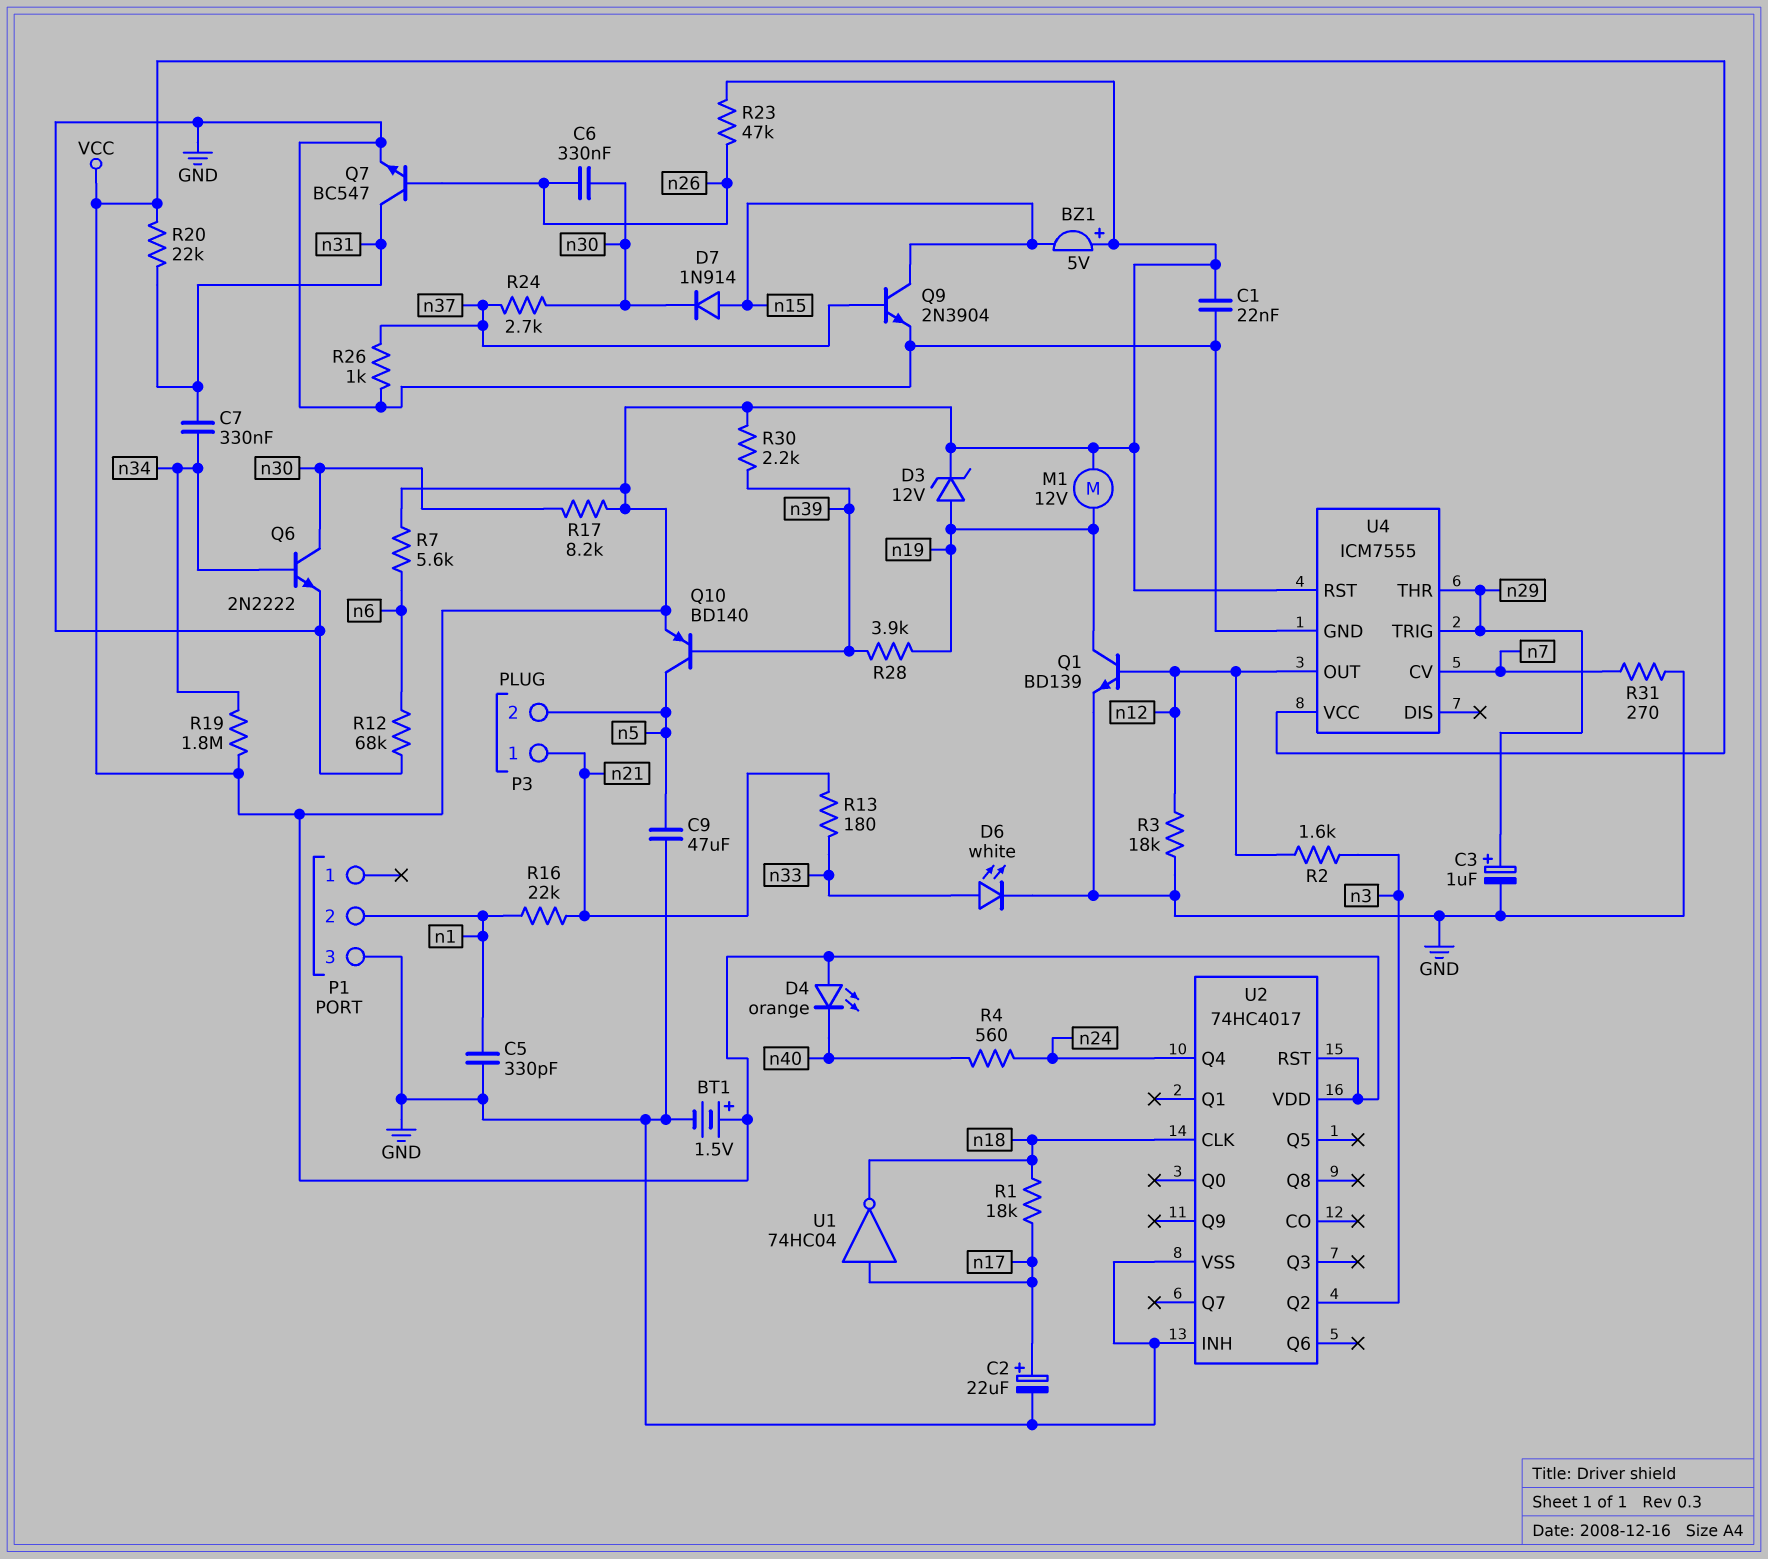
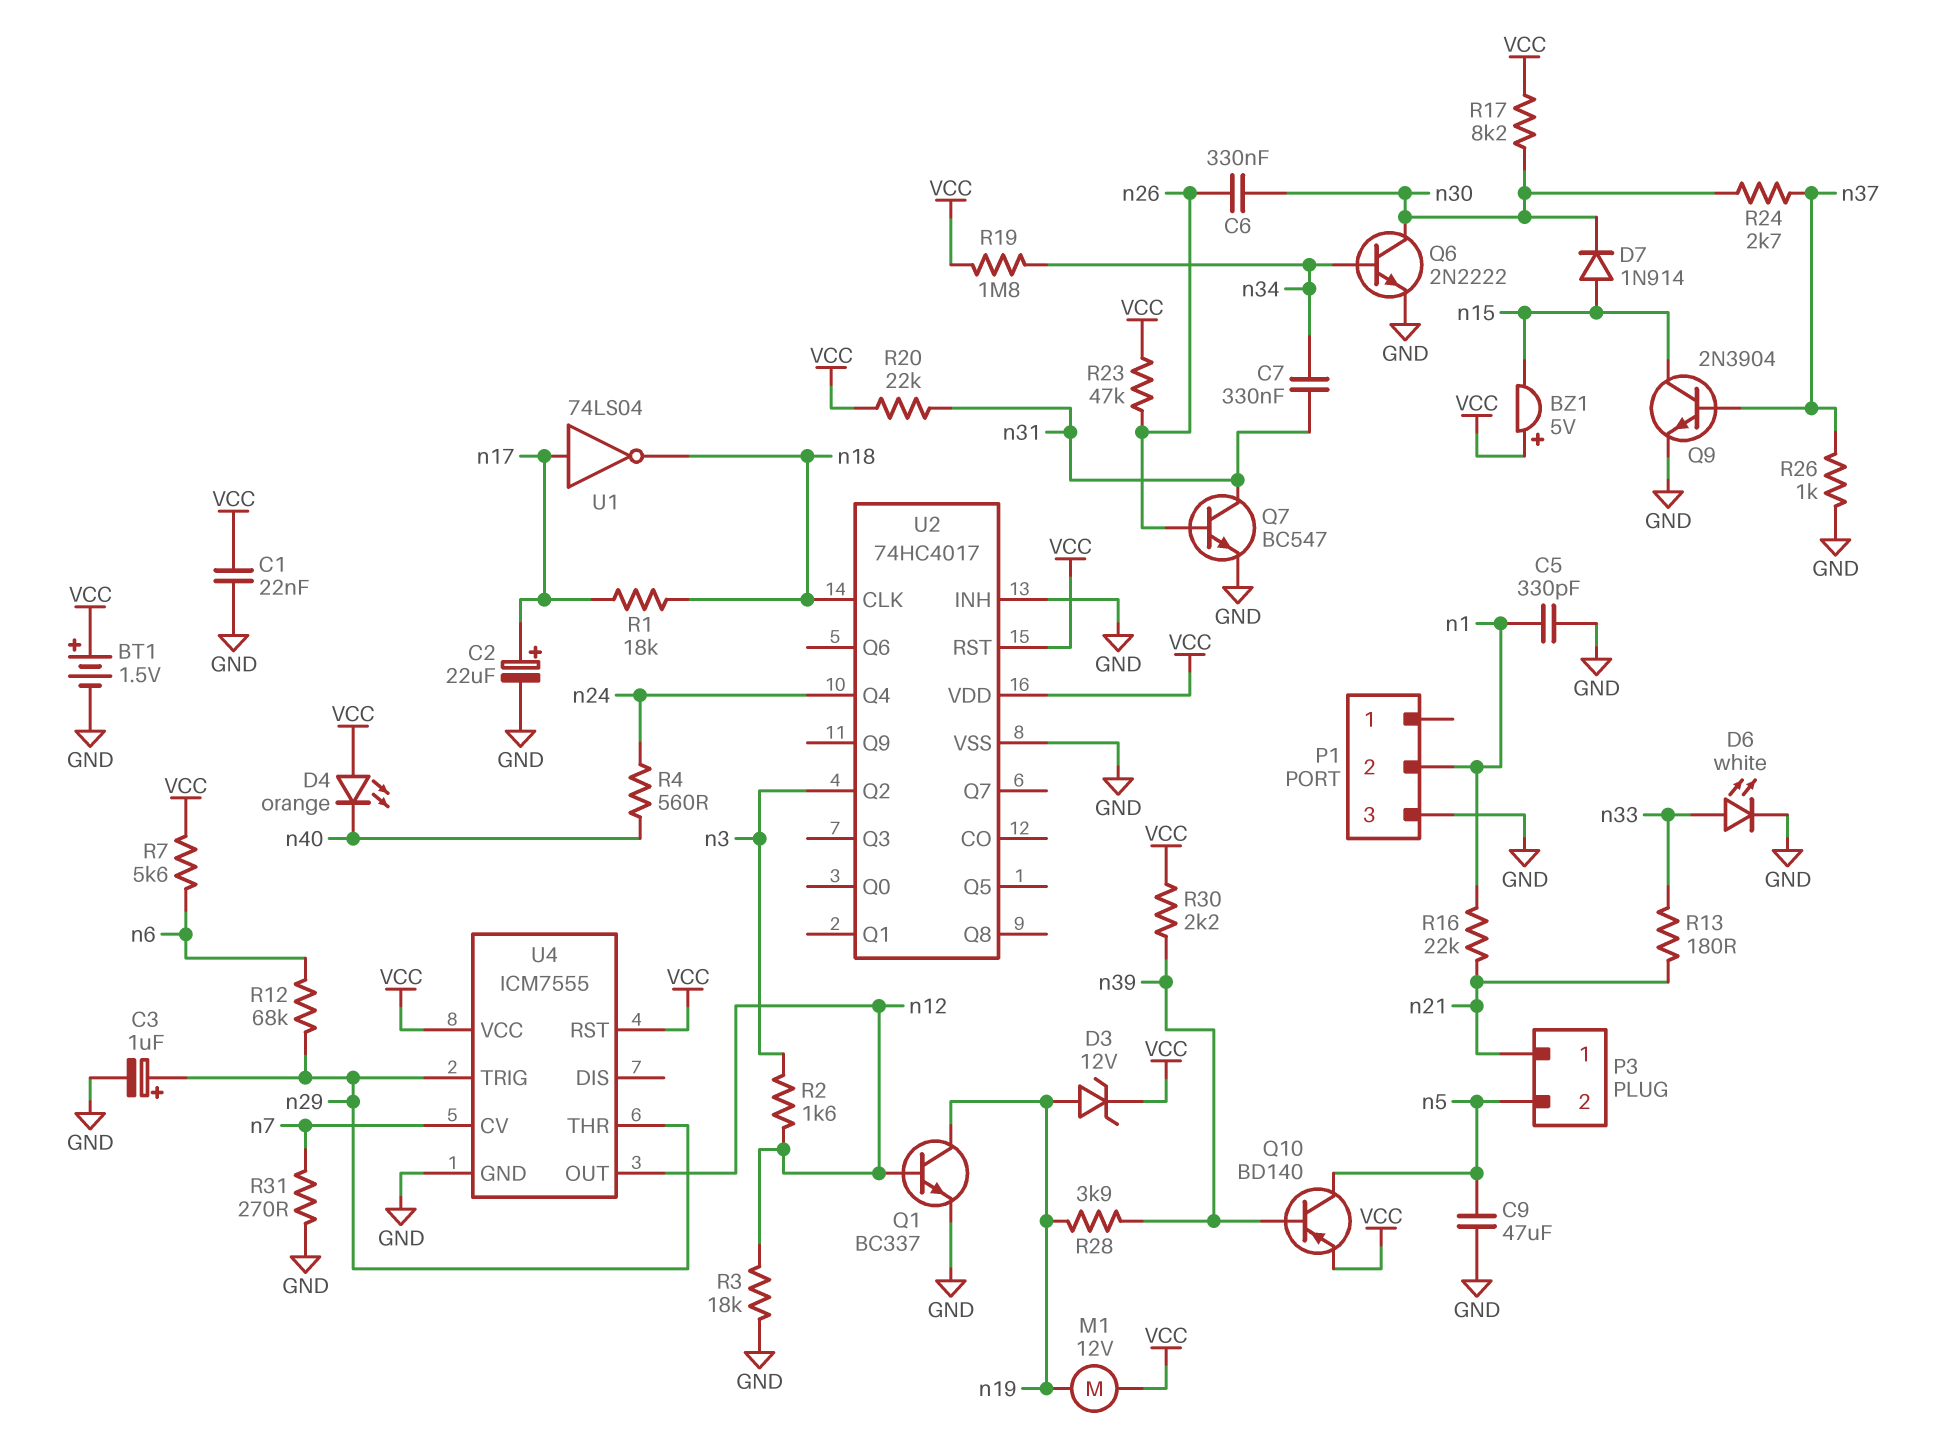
Q1: NPN BD139 (B n12, C n19, E GND) -> NPN BC337 (B n12, C n19, E GND)
R12: 68k (GND, n6) -> 68k (n6, n29)
U1: NOT 74HC04 (in n17, out n18) -> NOT 74LS04 (in n17, out n18)

